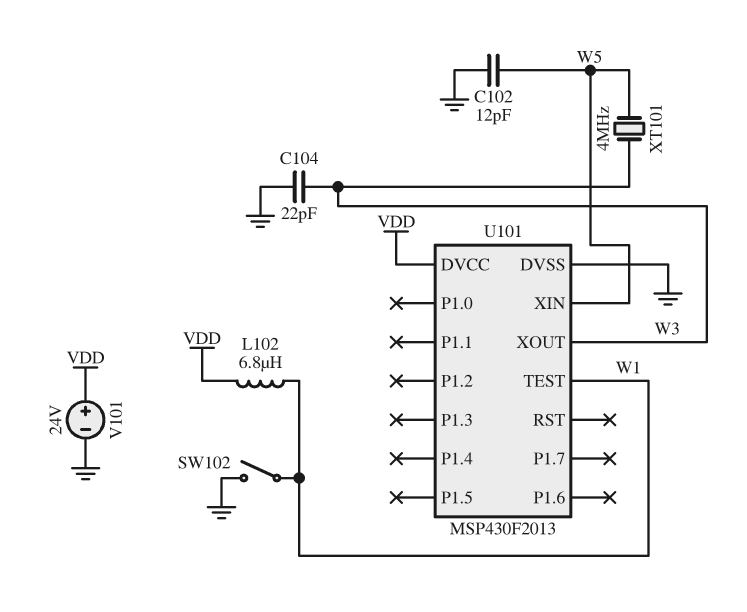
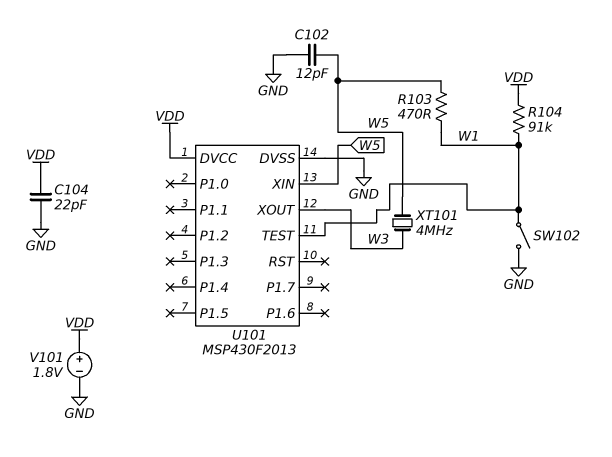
C104: 22pF (GND, W3) -> 22pF (GND, VDD)
L102: 6.8uH (VDD, W1) -> none
R103: none -> 470 (W1, W5)
R104: none -> 91k (VDD, W1)
V101: 24V (plus VDD, minus GND) -> 1.8V (plus VDD, minus GND)

